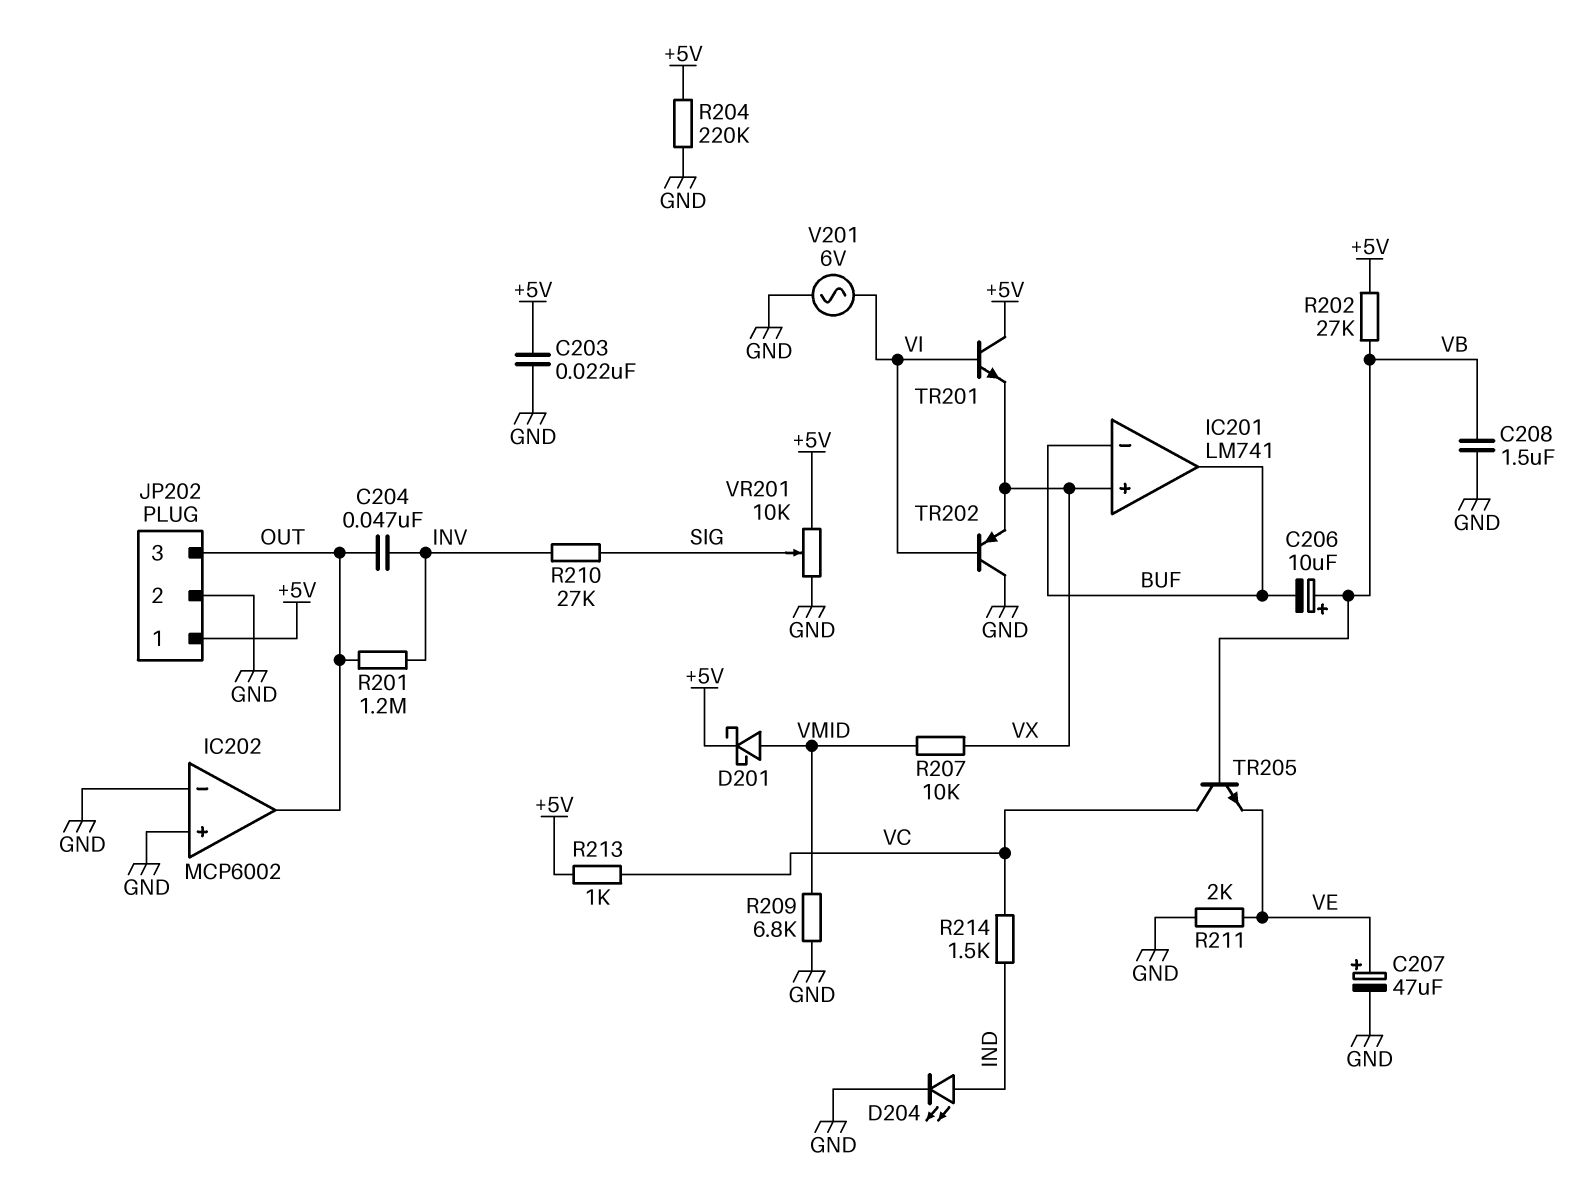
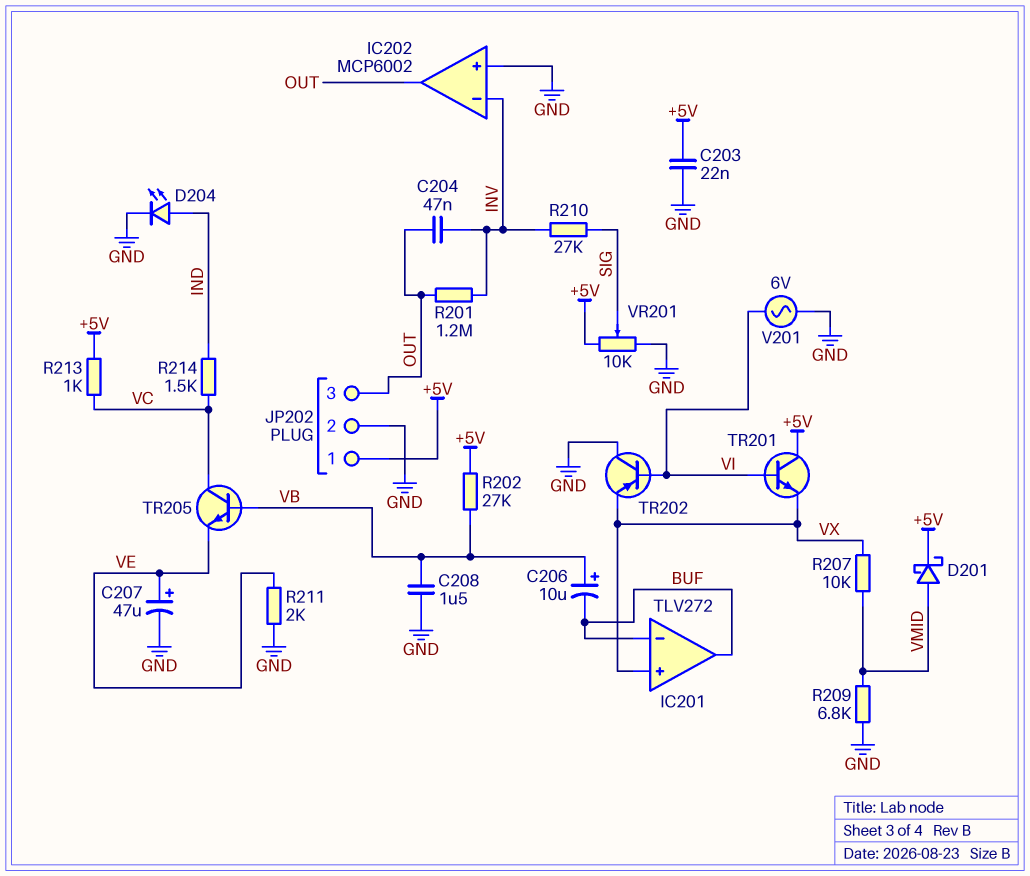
IC201: LM741 -> TLV272
IC202 pin in-: GND -> INV
R204: 220k (+5V, GND) -> none

